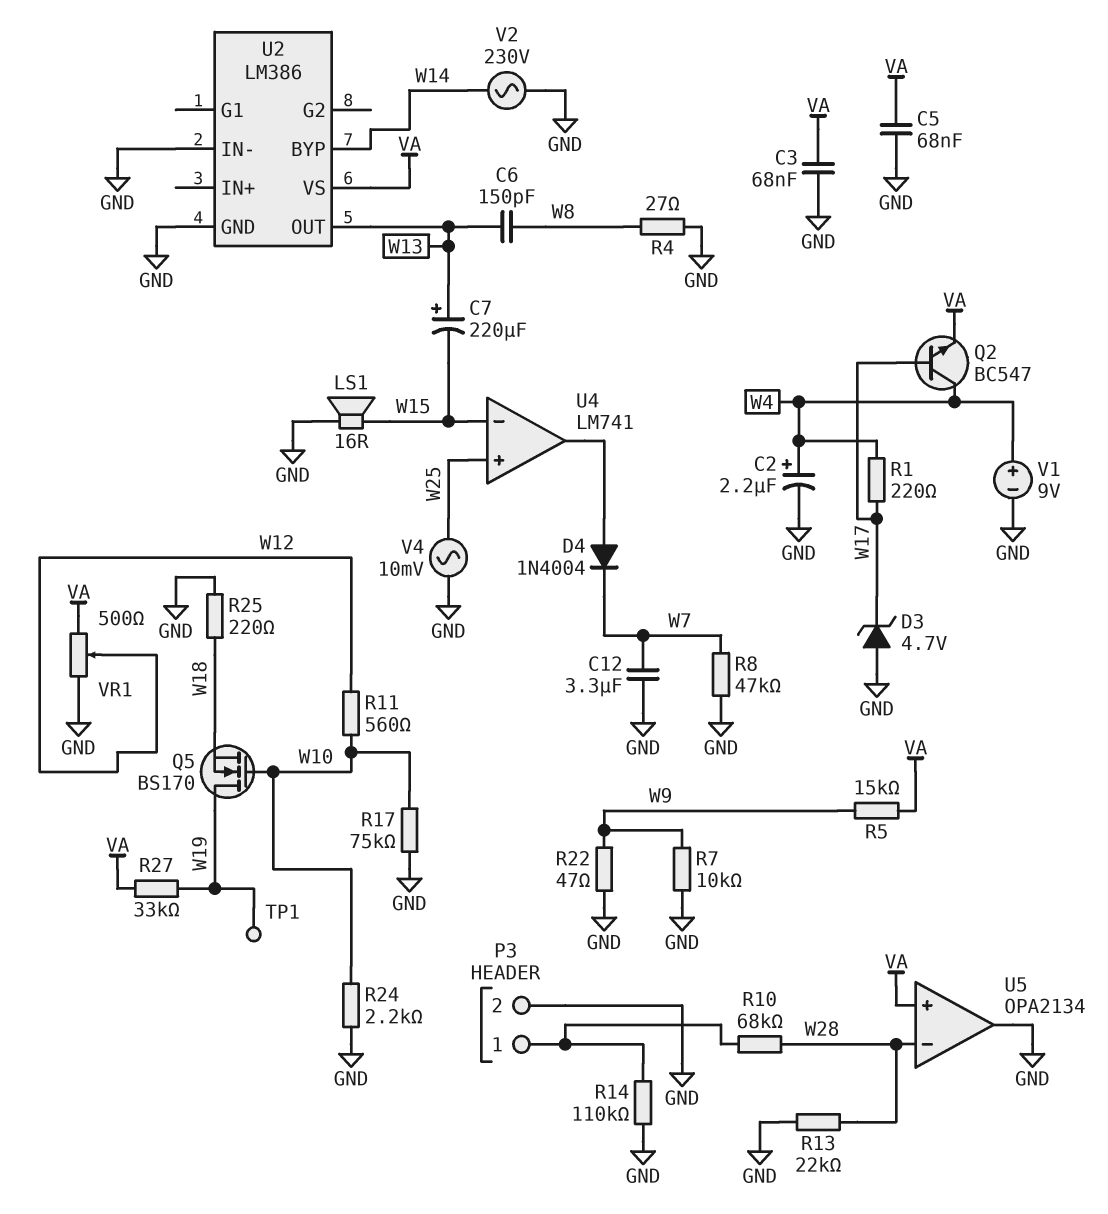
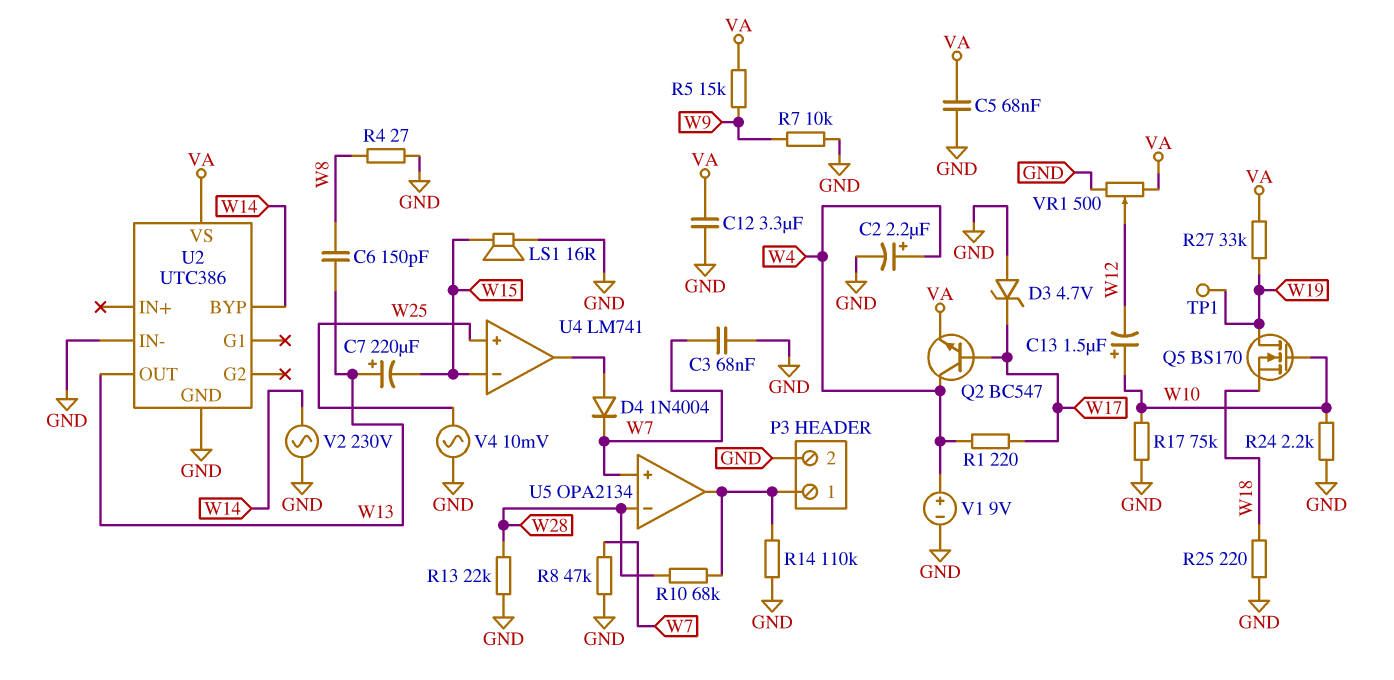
C3: 68nF (GND, VA) -> 68nF (GND, W7)
C12: 3.3uF (GND, W7) -> 3.3uF (GND, VA)
C13: none -> 1.5uF (plus W10, minus W12)
R11: 560 (W10, W12) -> none
R22: 47 (GND, W9) -> none
U2: LM386 -> UTC386
U5 pin in+: VA -> W7
U5 pin out: GND -> P3/1

